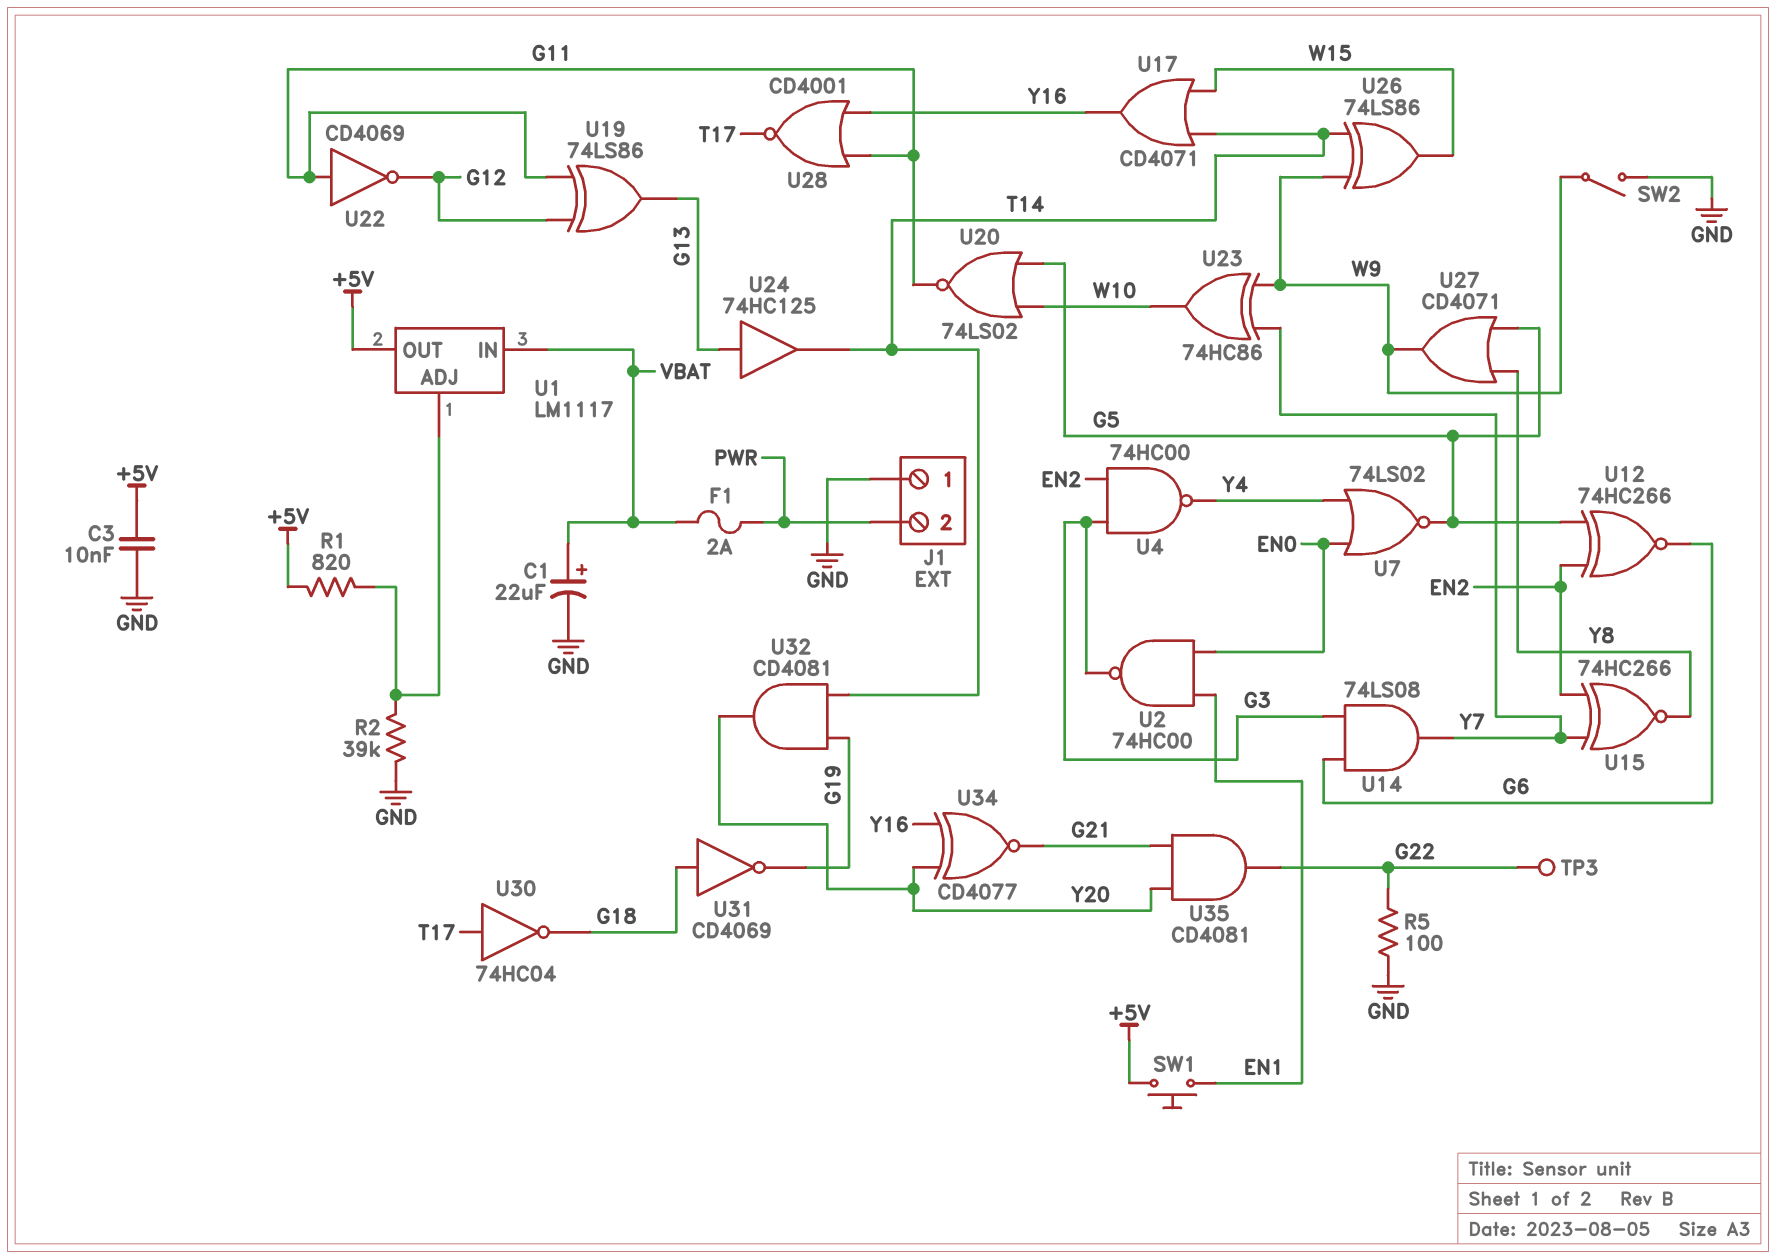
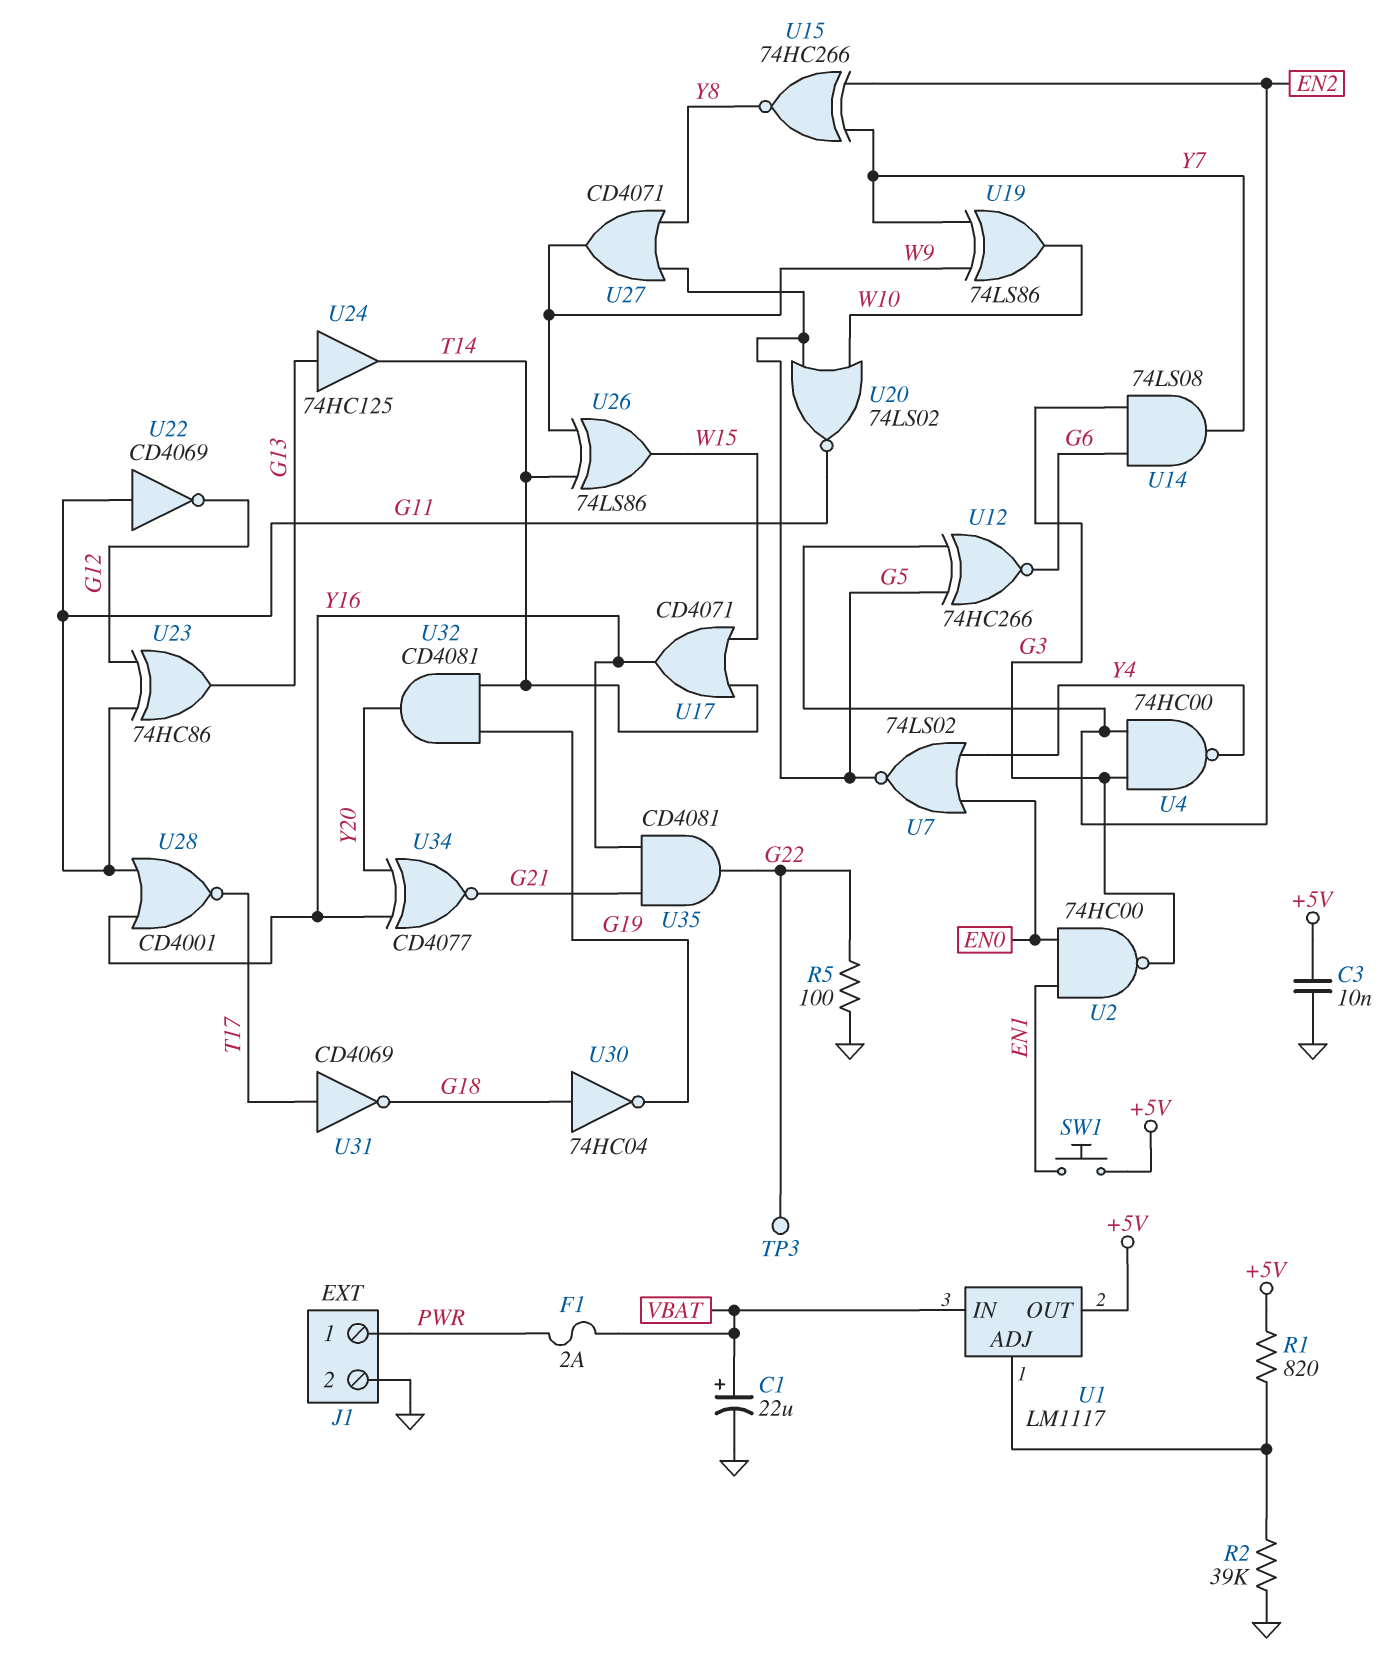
J1 pin 1: GND -> PWR
J1 pin 2: PWR -> GND
SW2: switch (GND, W9) -> none
U19: XOR 74LS86 (in G11, in G12, out G13) -> XOR 74LS86 (in W9, in Y7, out W10)
U23: XOR 74HC86 (in W9, in Y7, out W10) -> XOR 74HC86 (in G11, in G12, out G13)
U30: NOT 74HC04 (in T17, out G18) -> NOT 74HC04 (in G18, out G19)
U31: NOT CD4069 (in G18, out G19) -> NOT CD4069 (in T17, out G18)
U35: AND CD4081 (in G21, in Y20, out G22) -> AND CD4081 (in G21, in Y16, out G22)

